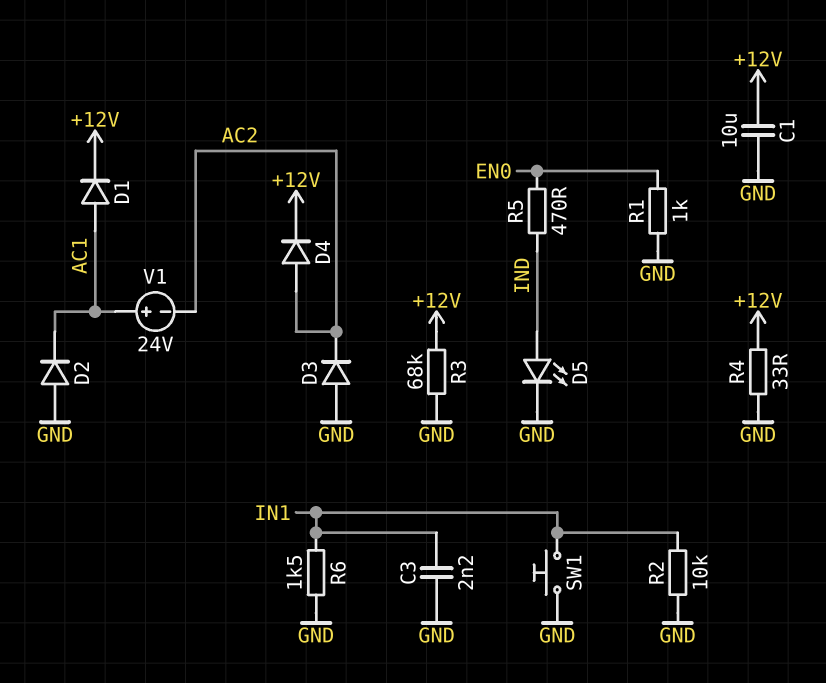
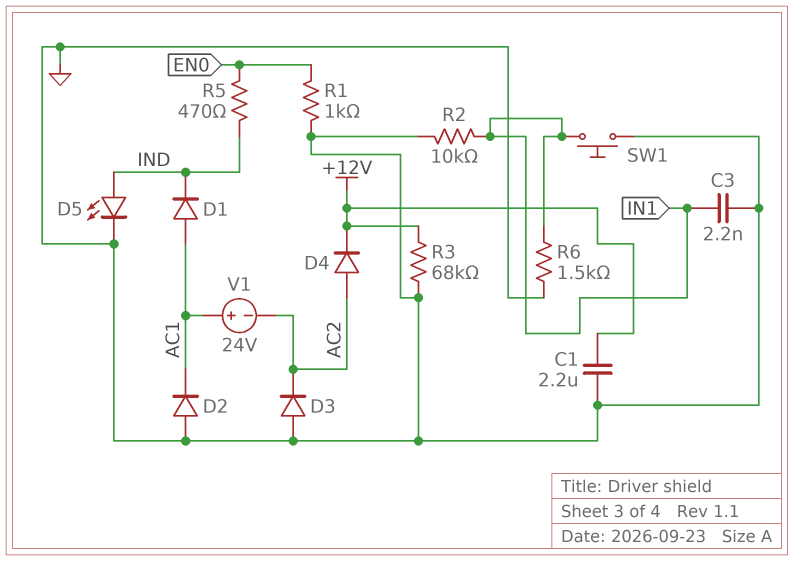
C1: 10uF (+12V, GND) -> 2.2uF (+12V, GND)
D1: diode (A AC1, K +12V) -> diode (A AC1, K IND)
R4: 33 (+12V, GND) -> none

